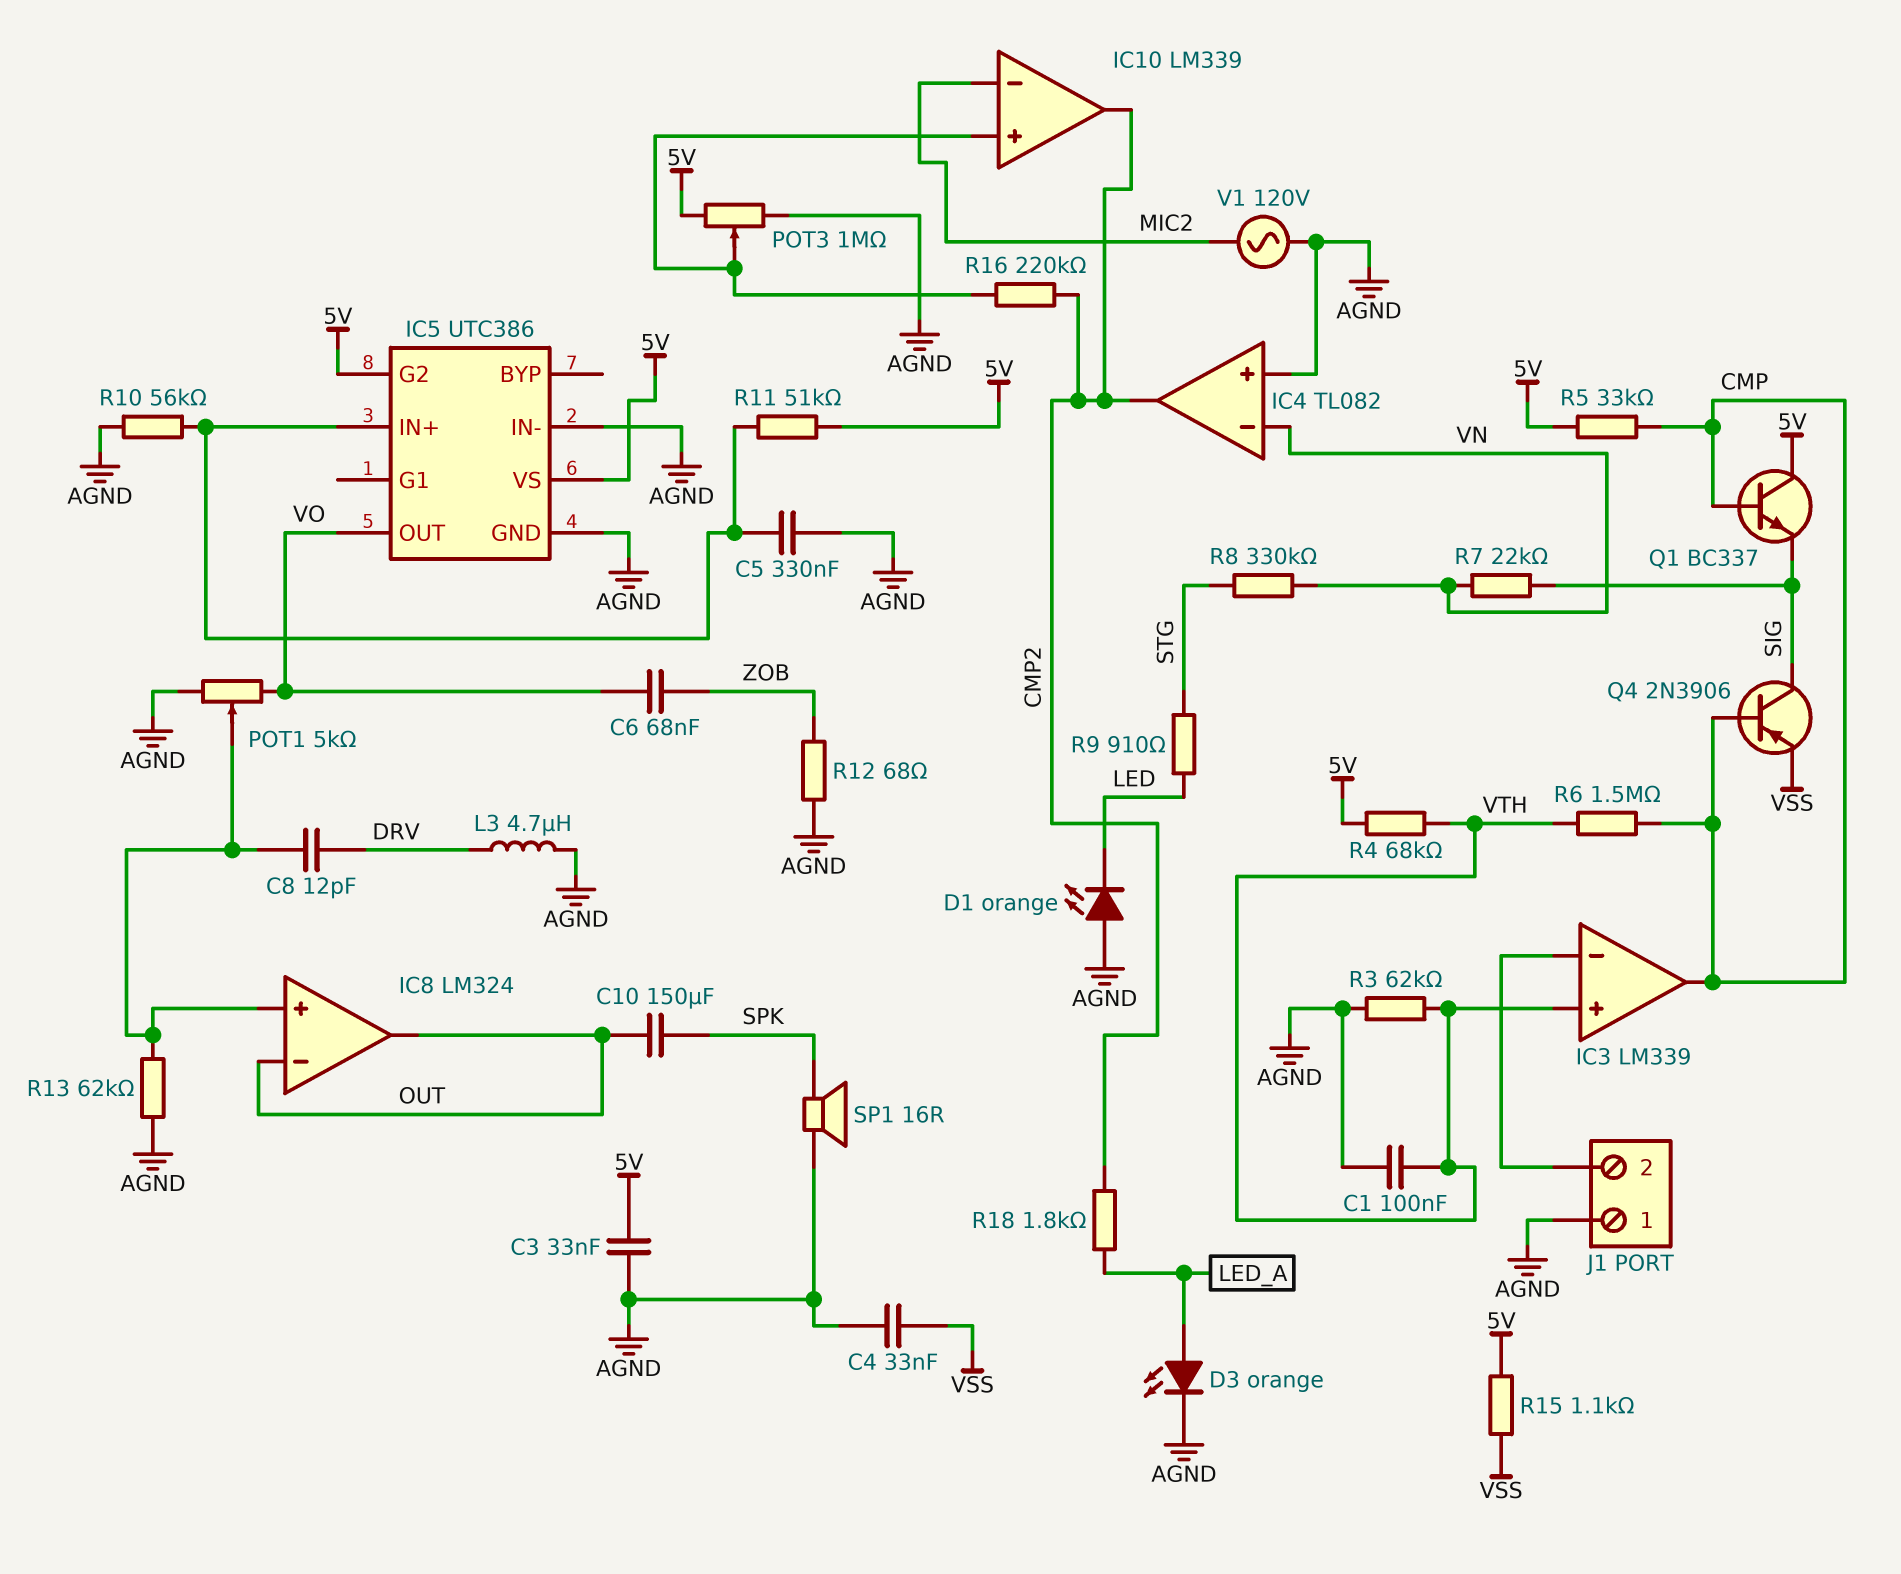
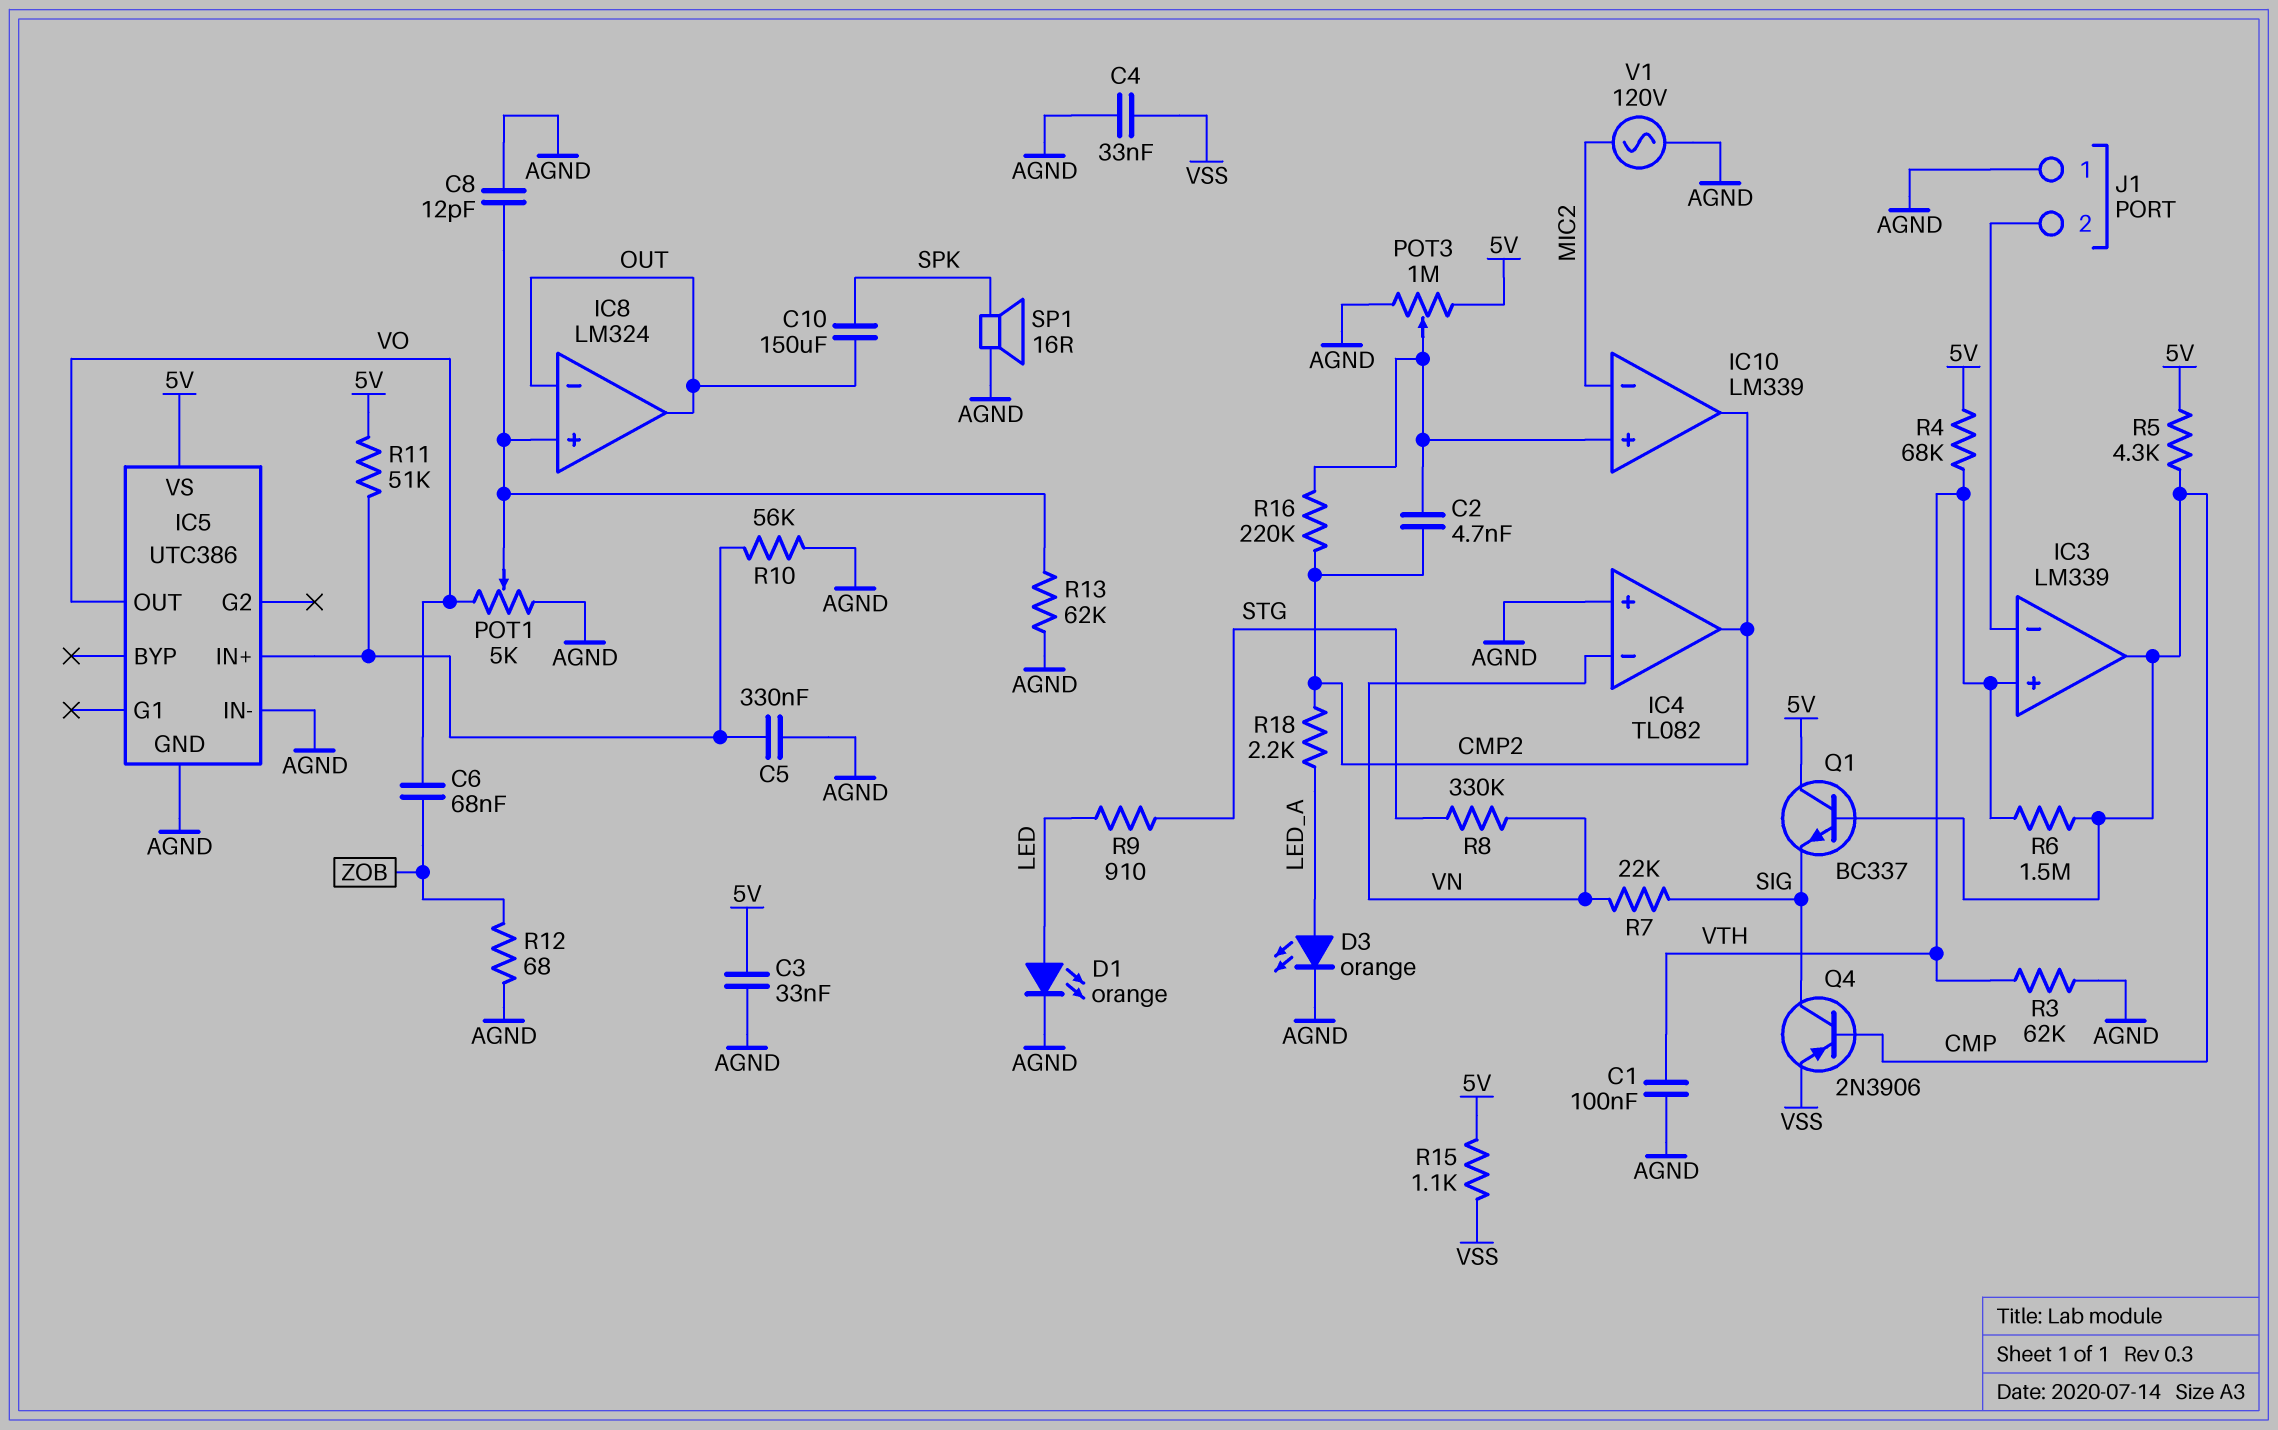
C2: none -> 4.7nF (CMP2, IC10/in+)
C8: 12pF (DRV, IC8/in+) -> 12pF (AGND, IC8/in+)
D1: LED orange (A AGND, K LED) -> LED orange (A LED, K AGND)
IC5 pin G2: 5V -> none
L3: 4.7uH (AGND, DRV) -> none
R5: 33k (5V, CMP) -> 4.3k (5V, CMP)
R18: 1.8k (CMP2, LED_A) -> 2.2k (CMP2, LED_A)

